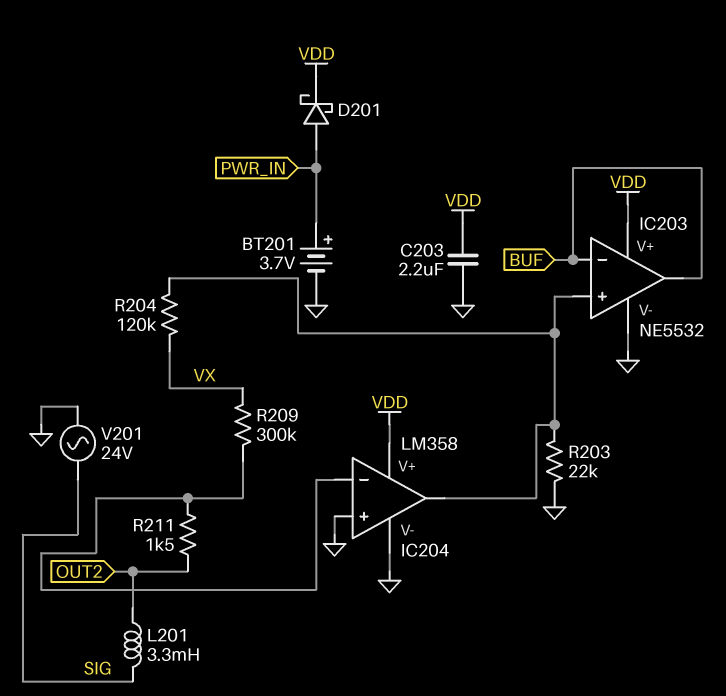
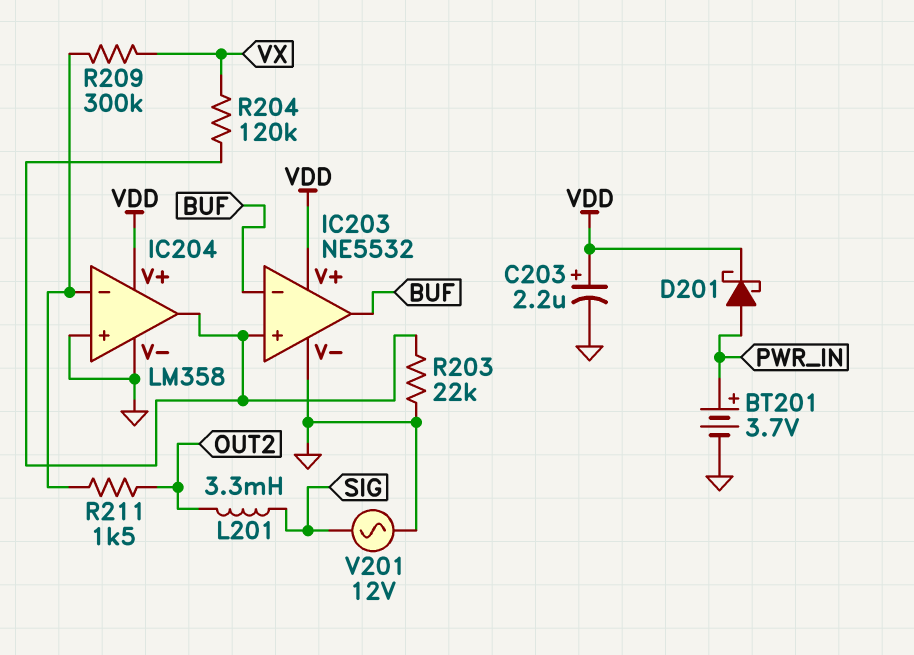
C203: 2.2uF (GND, VDD) -> 2.2uF (plus VDD, minus GND)
V201: AC 24V (GND, SIG) -> AC 12V (GND, SIG)

